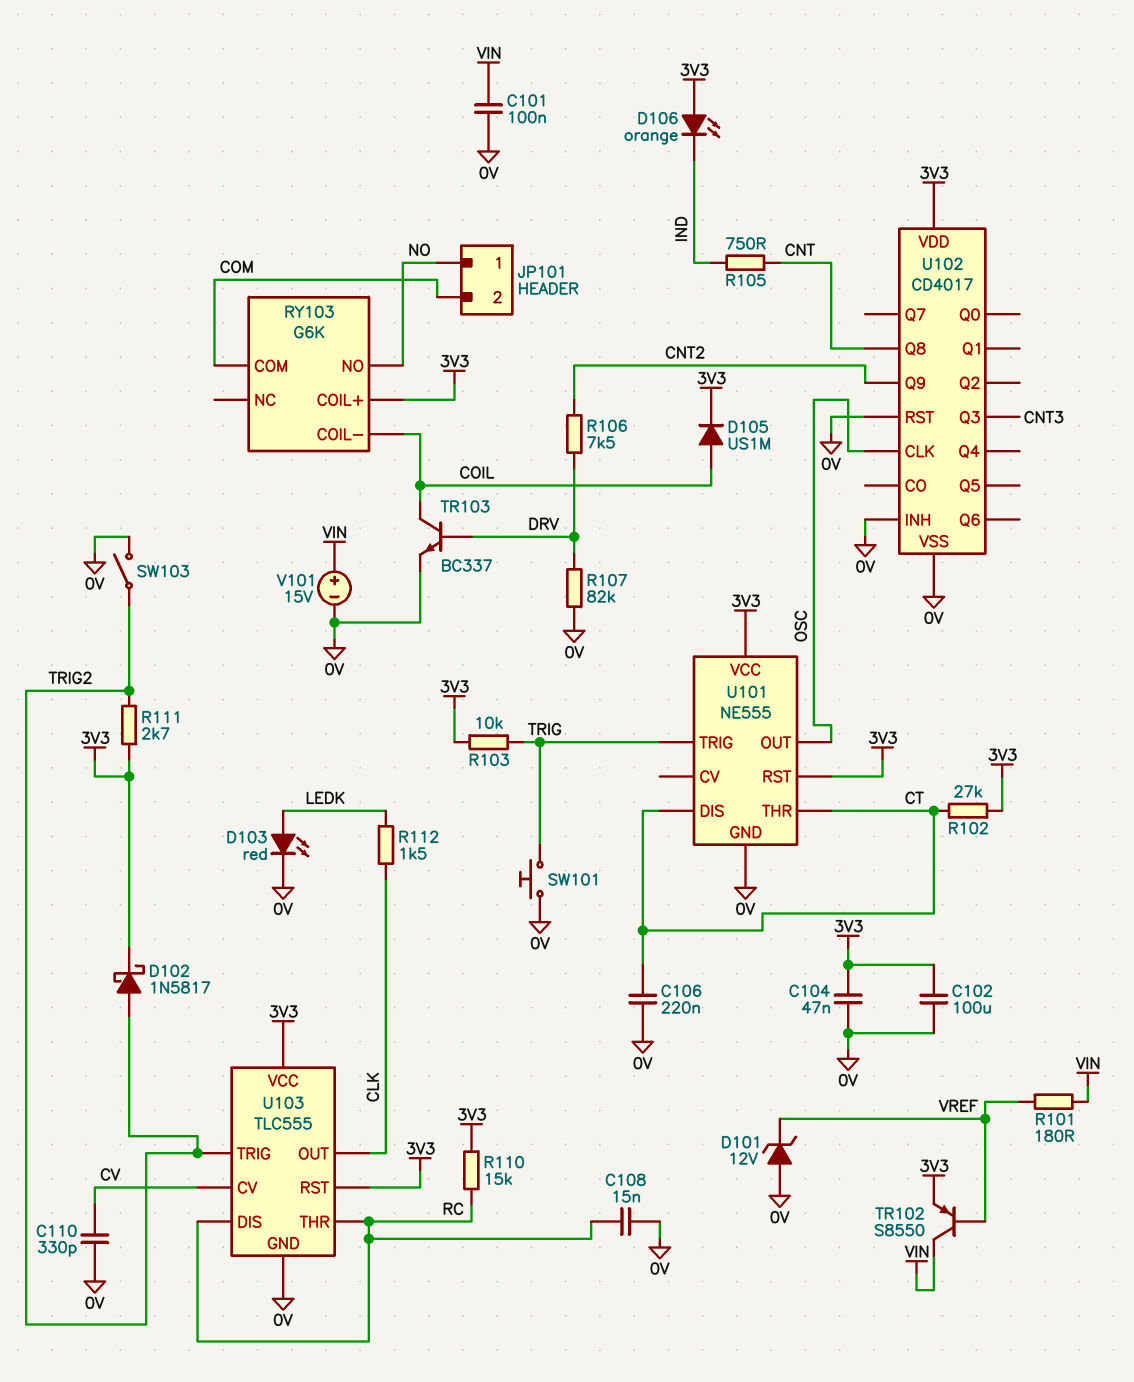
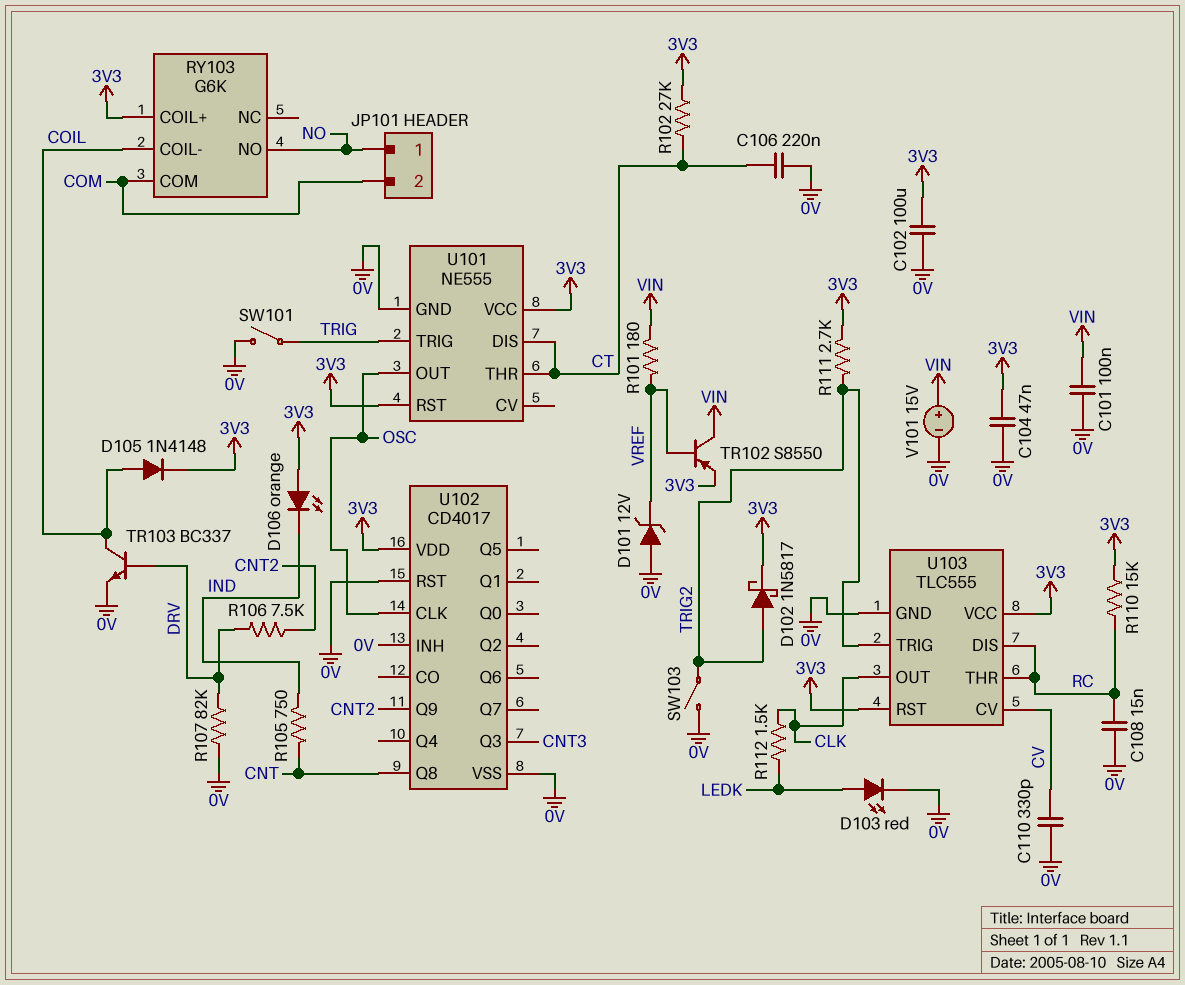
D105: diode US1M (A COIL, K 3V3) -> diode 1N4148 (A COIL, K 3V3)
R103: 10k (3V3, TRIG) -> none
SW101: button (0V, TRIG) -> switch (0V, TRIG)

